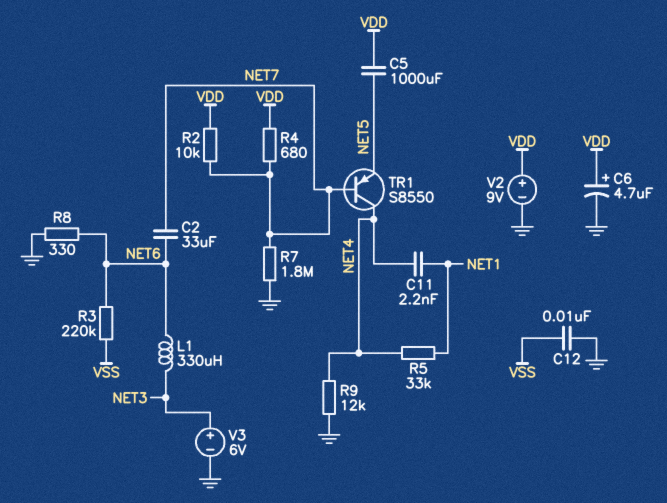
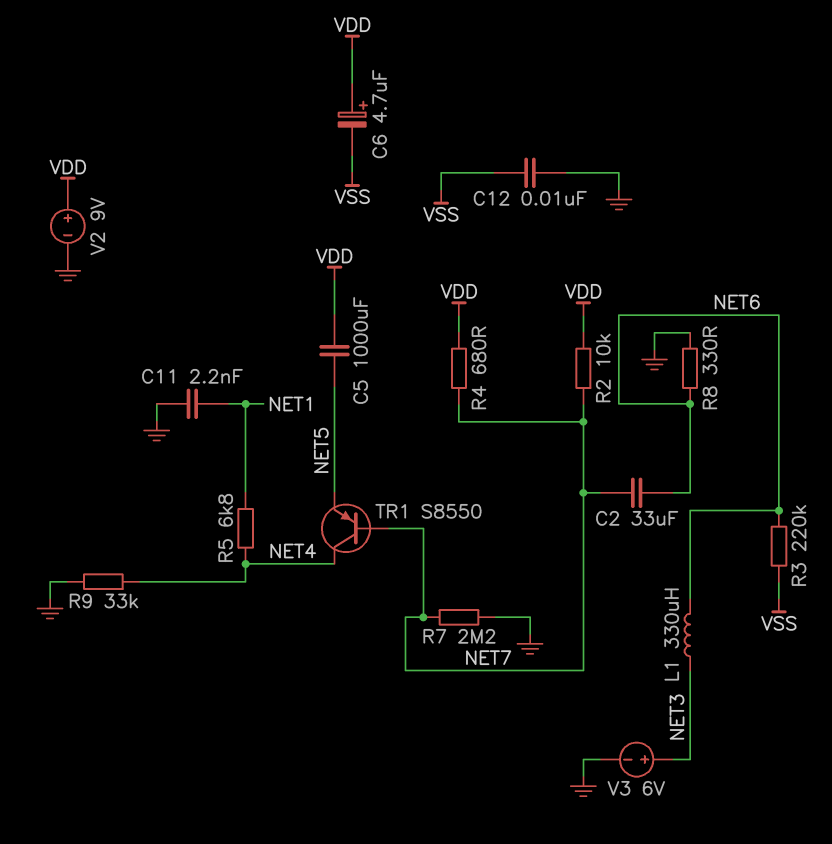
C6: 4.7uF (plus VDD, minus GND) -> 4.7uF (plus VDD, minus VSS)
C11: 2.2nF (NET1, NET4) -> 2.2nF (GND, NET1)
R5: 33k (NET1, NET4) -> 6.8k (NET1, NET4)
R7: 1.8M (GND, NET7) -> 2.2M (GND, NET7)
R9: 12k (GND, NET4) -> 33k (GND, NET4)

